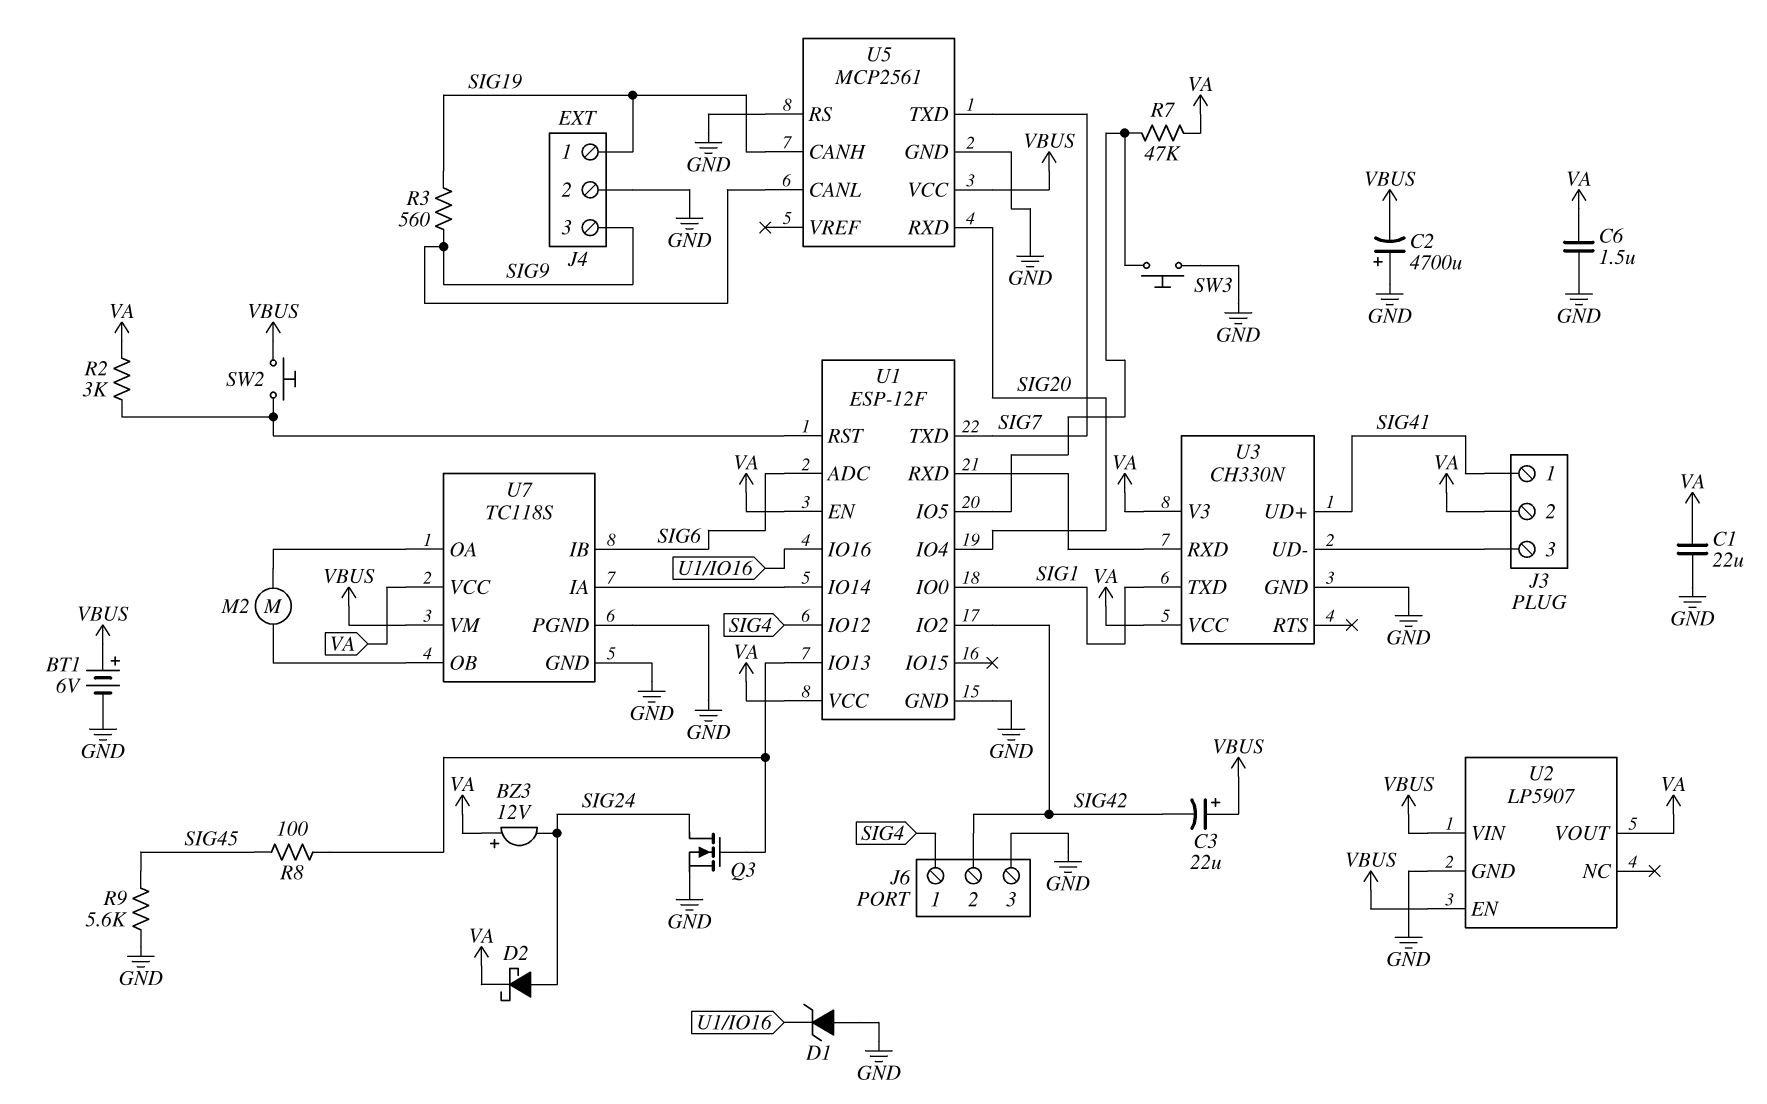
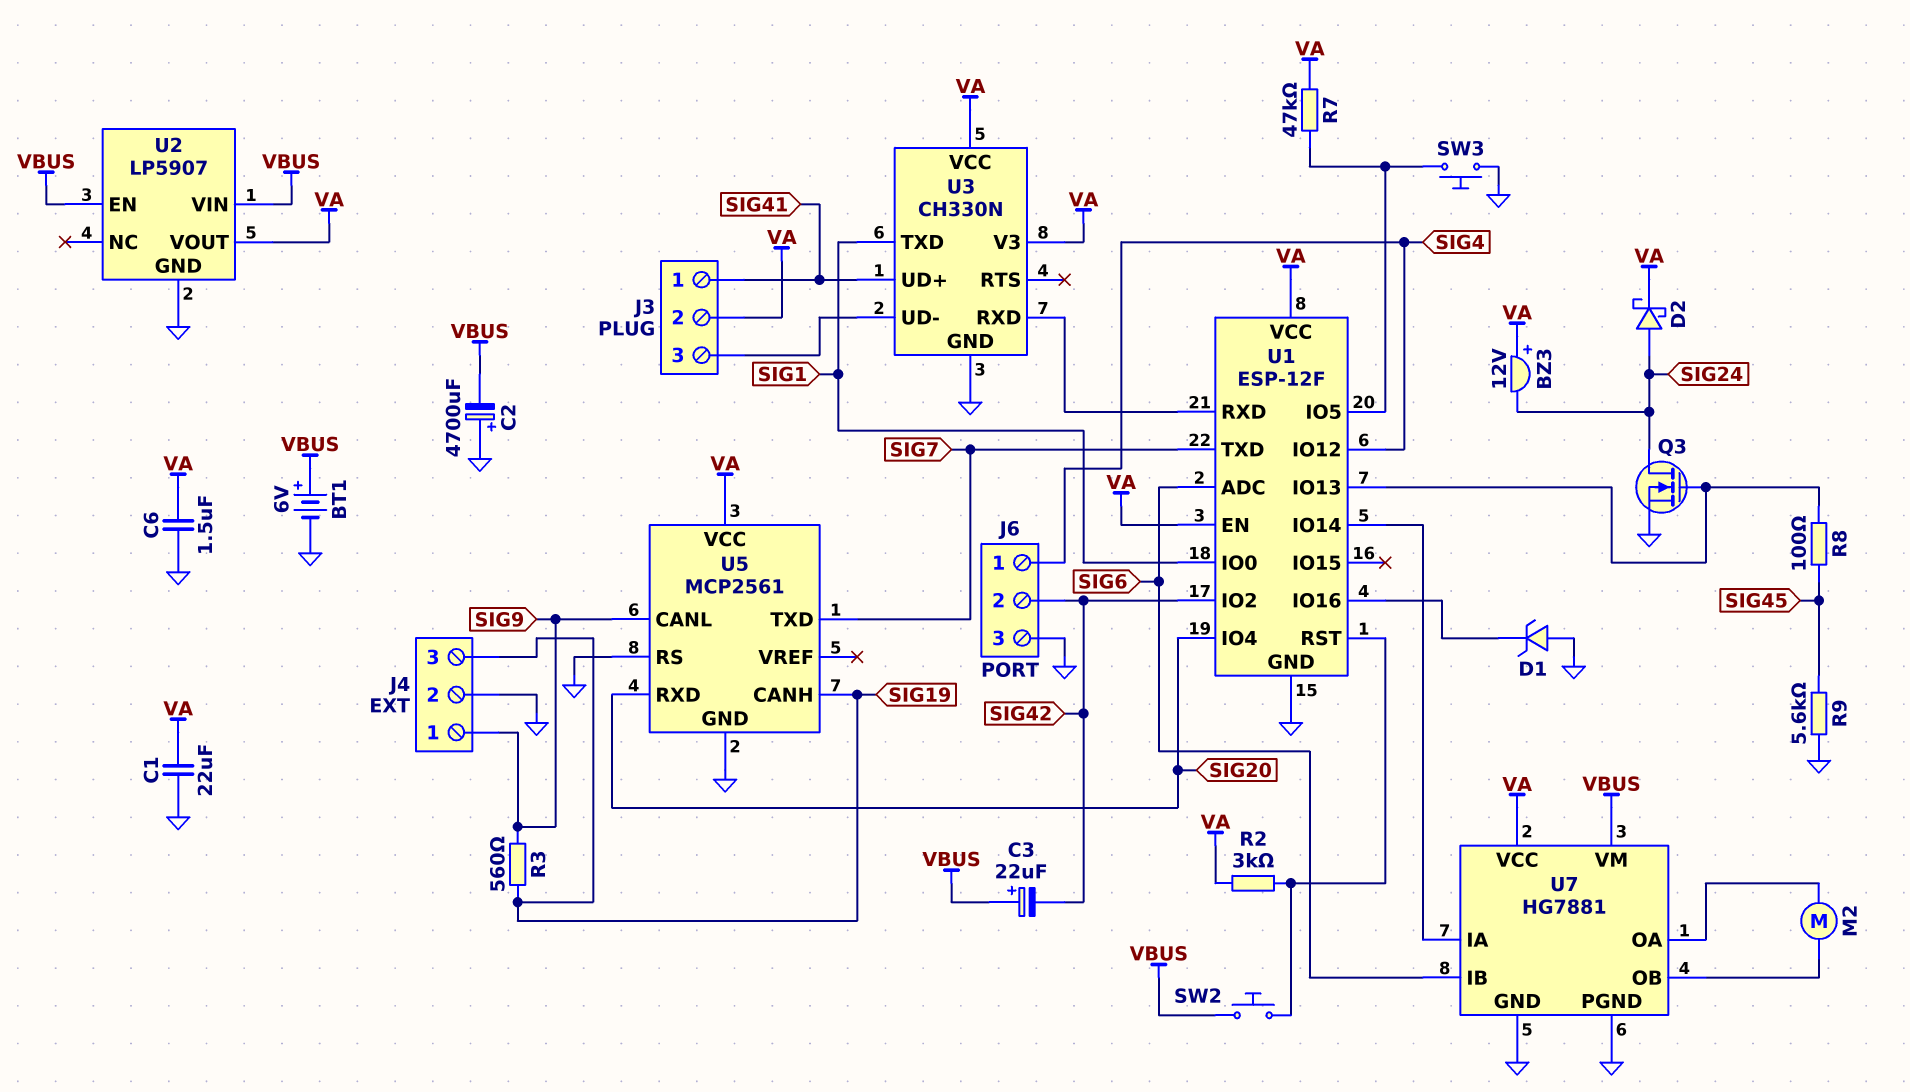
J4 pin 1: SIG19 -> SIG9
J4 pin 3: SIG9 -> SIG19
U5 pin VCC: VBUS -> VA
U7: TC118S -> HG7881

